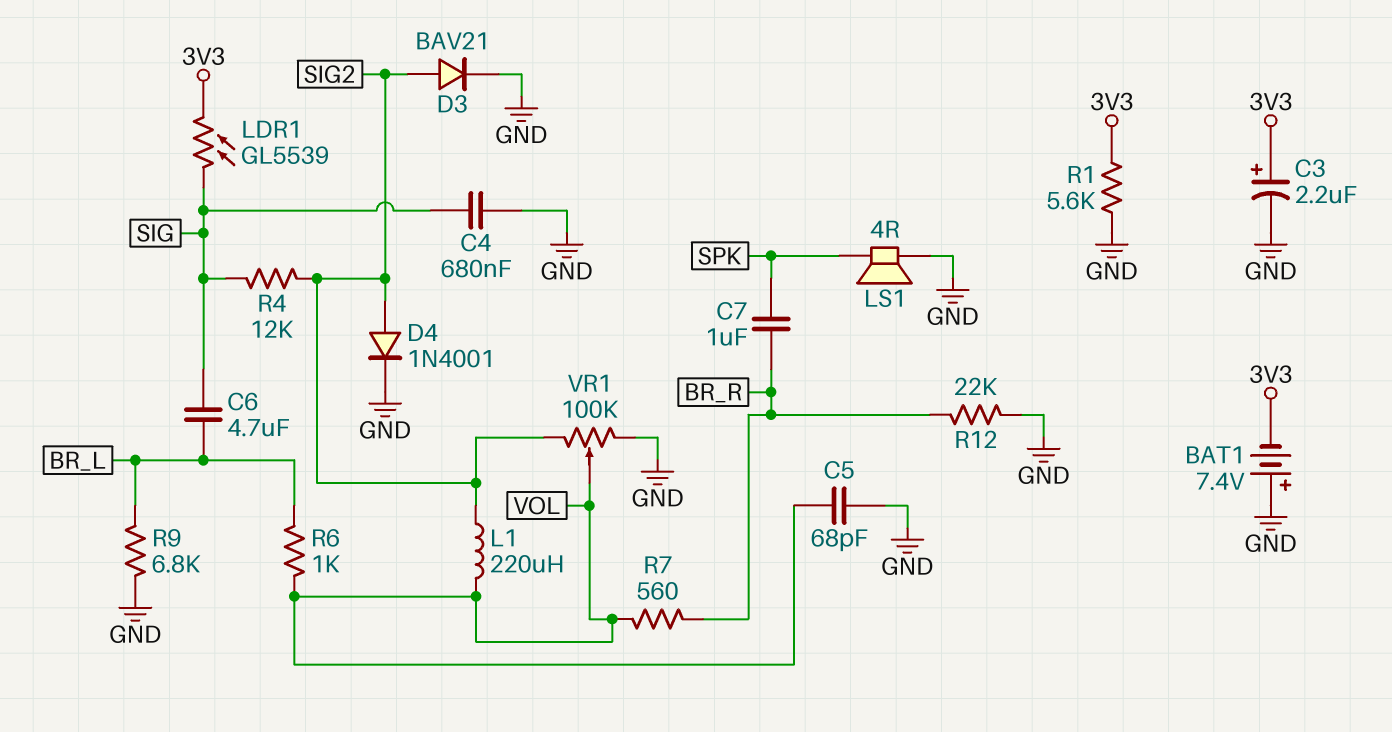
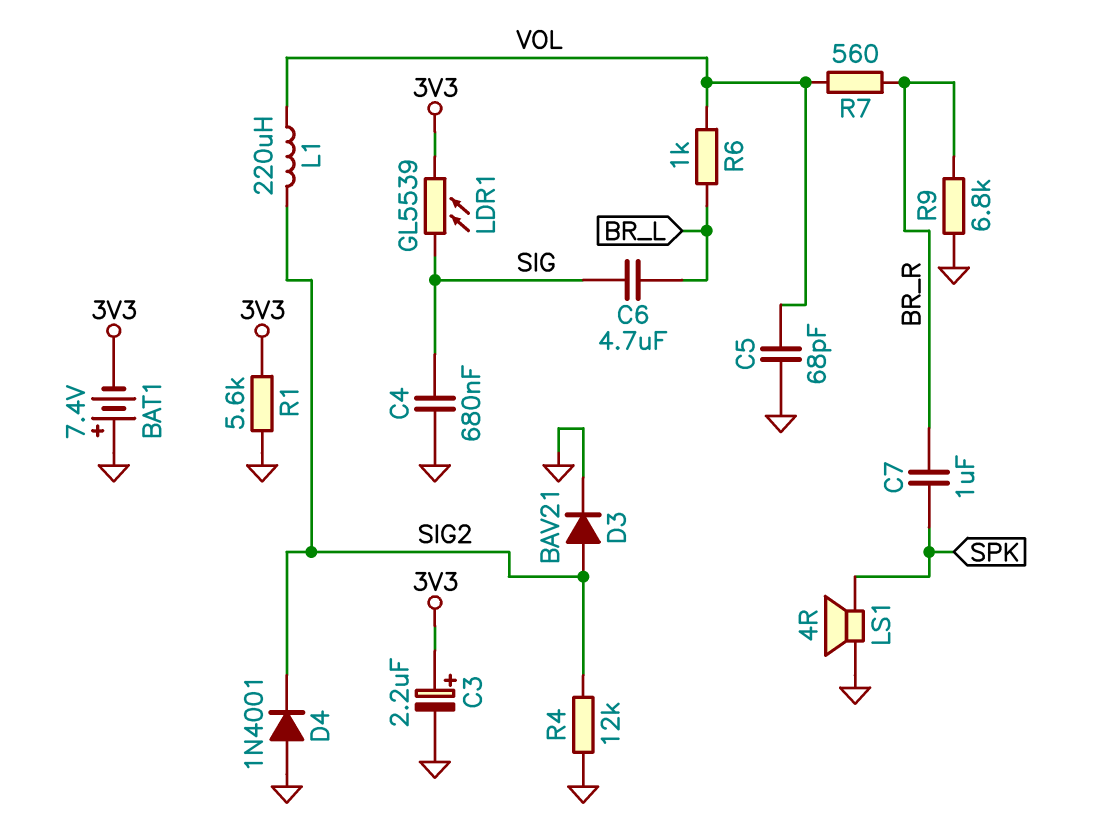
D4: diode 1N4001 (A SIG2, K GND) -> diode 1N4001 (A GND, K SIG2)
R4: 12k (SIG, SIG2) -> 12k (GND, SIG2)
R9: 6.8k (BR_L, GND) -> 6.8k (BR_R, GND)
R12: 22k (BR_R, GND) -> none
VR1: 100k (GND, SIG2, wiper VOL) -> none

